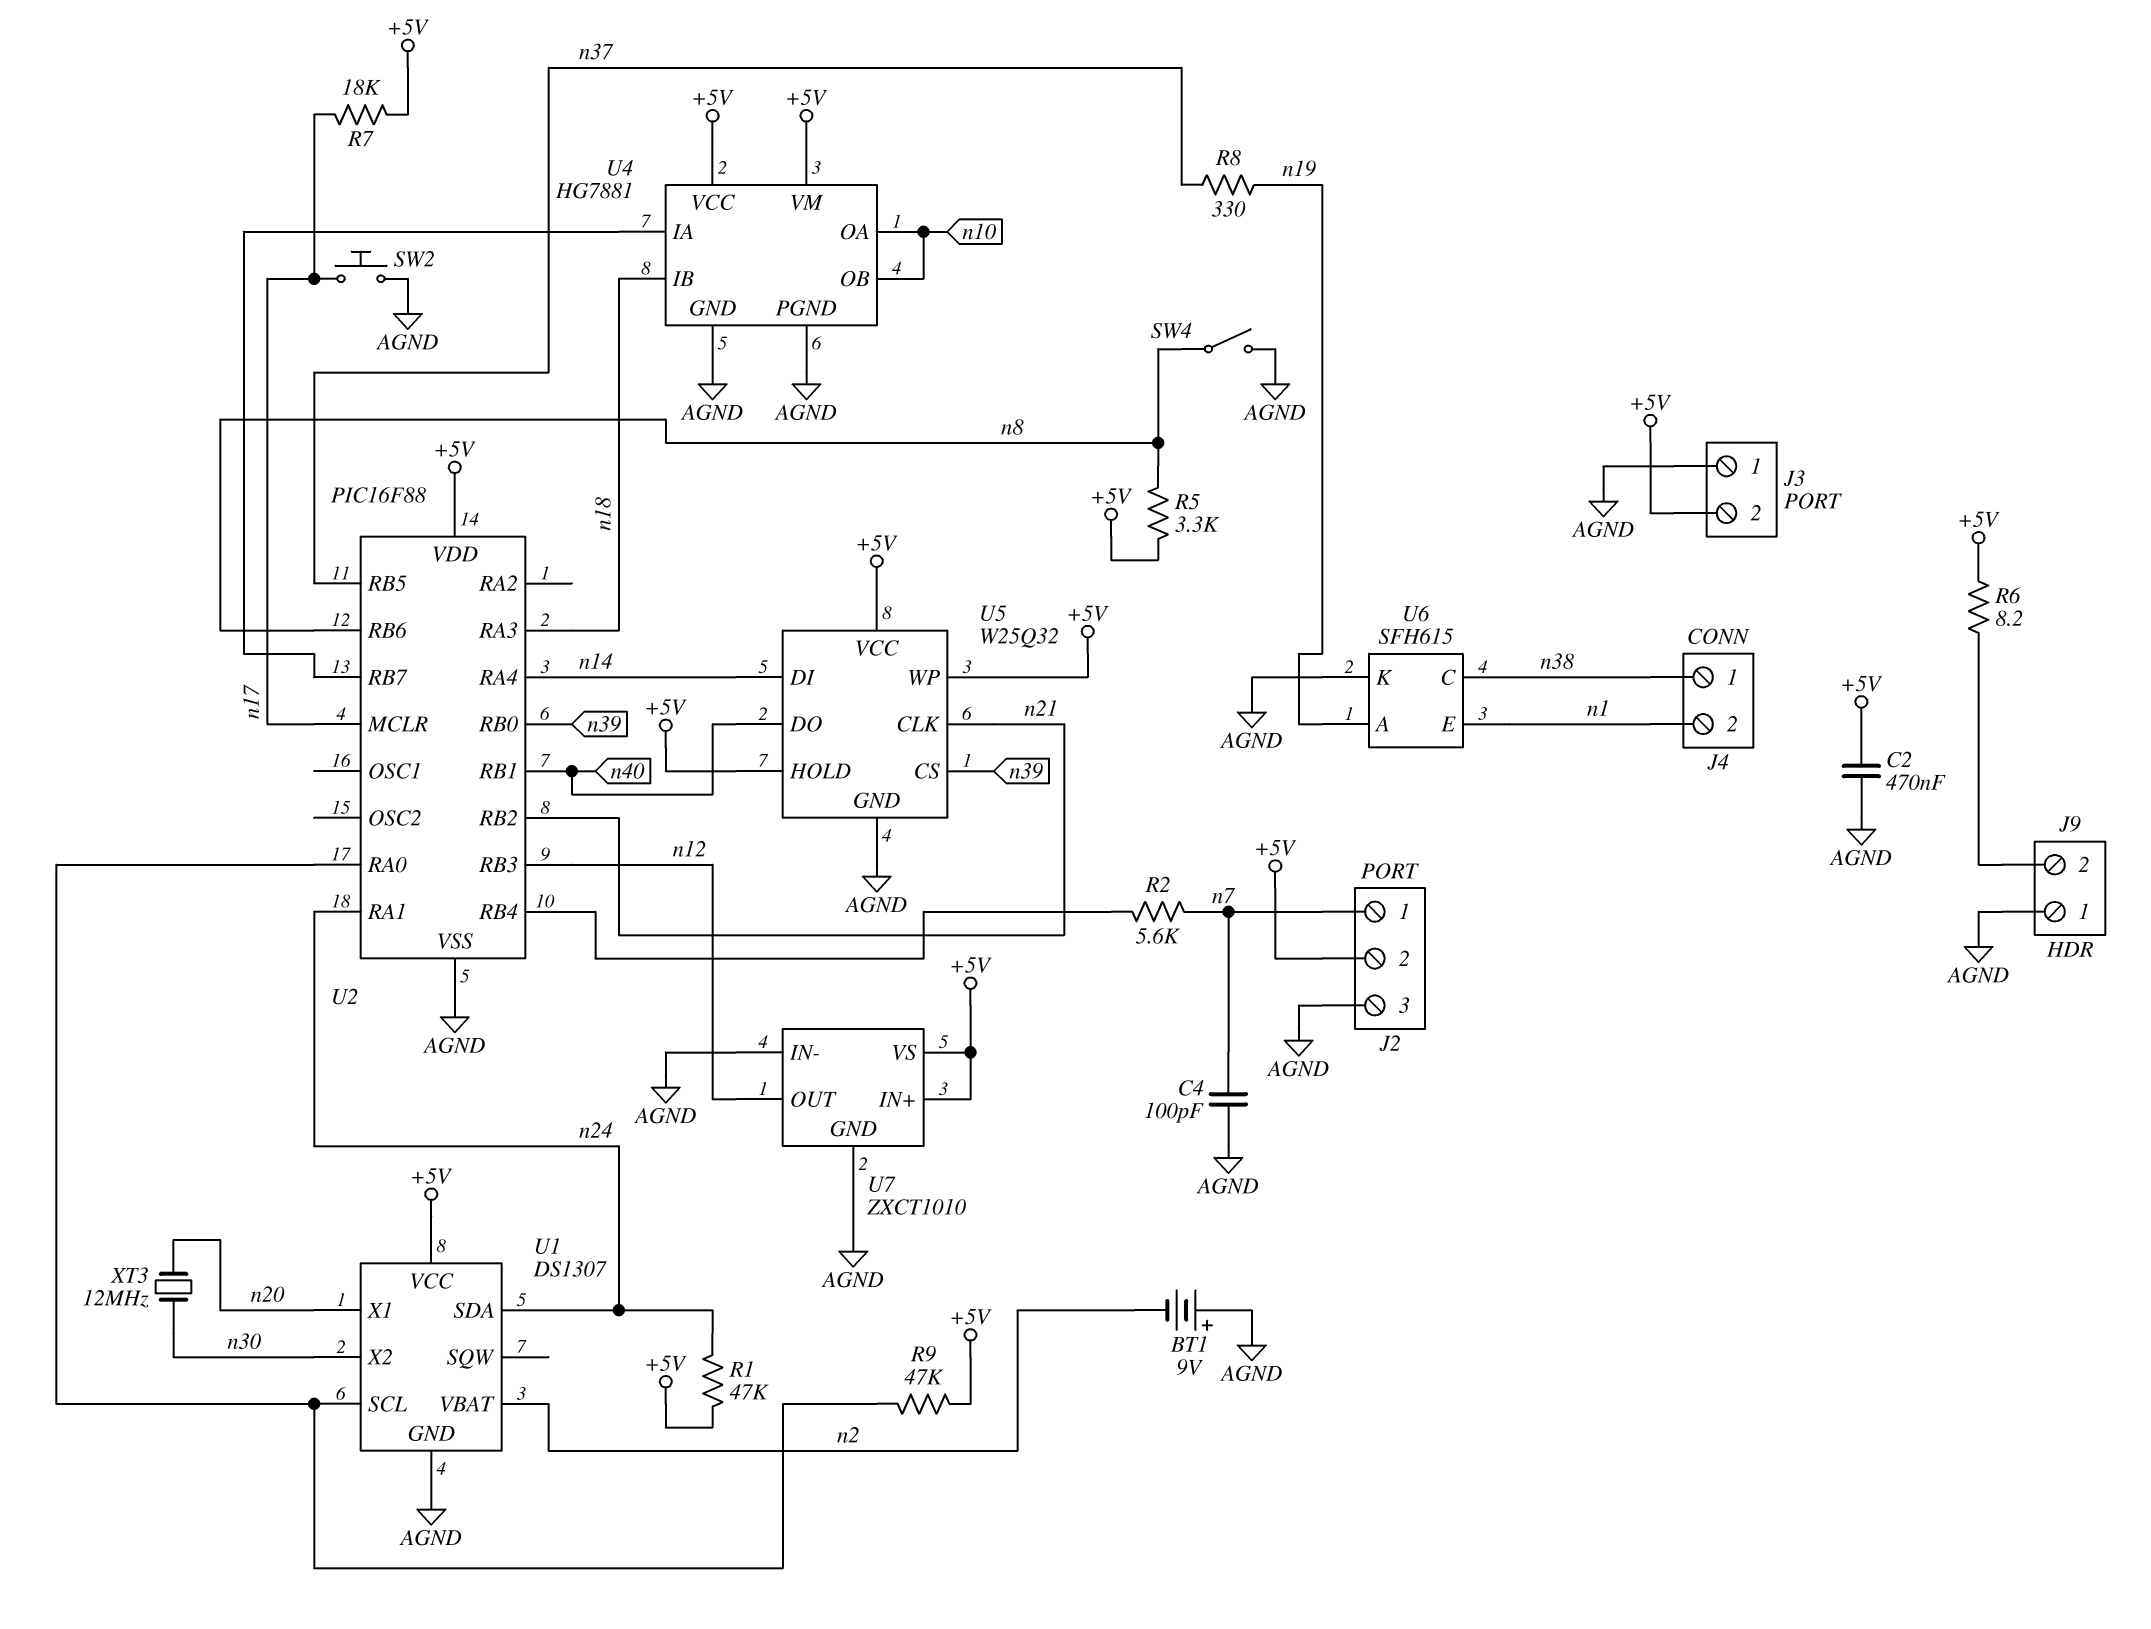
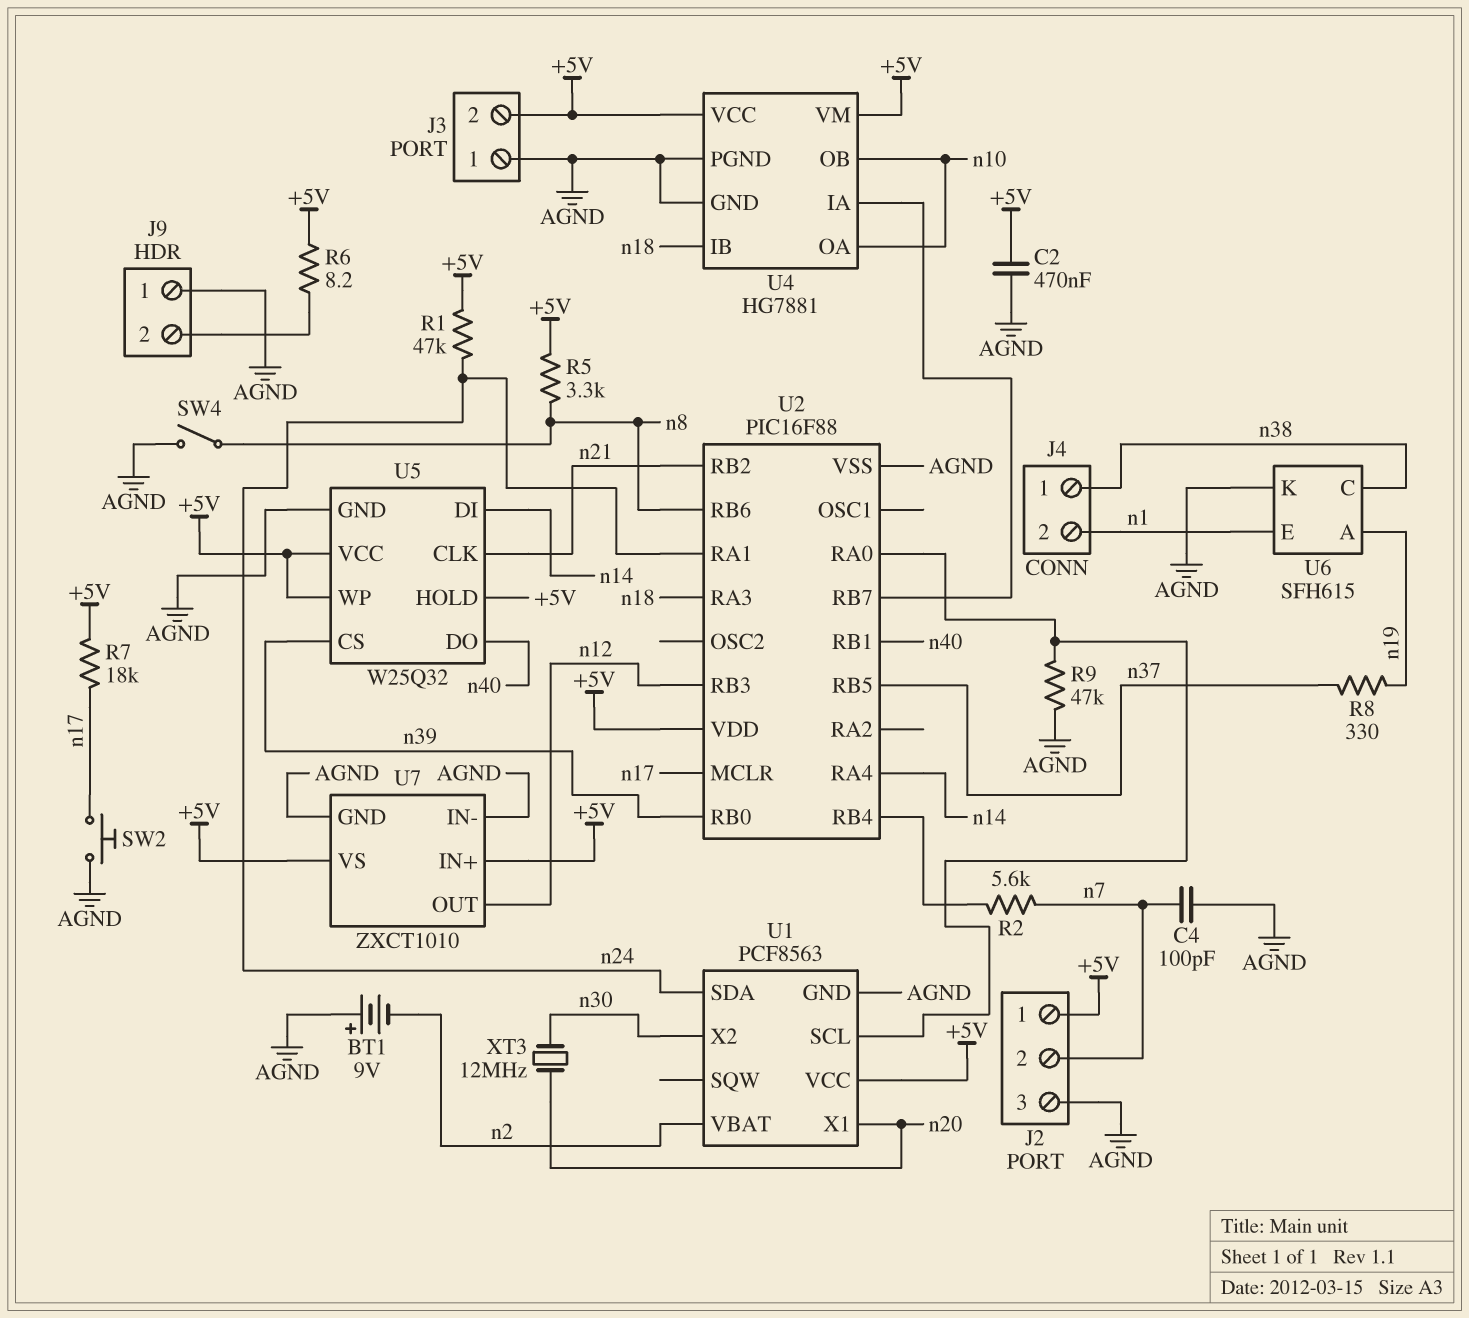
J2 pin 1: n7 -> +5V
J2 pin 2: +5V -> n7
R9: 47k (+5V, U1/SCL) -> 47k (AGND, U1/SCL)
U1: DS1307 -> PCF8563

